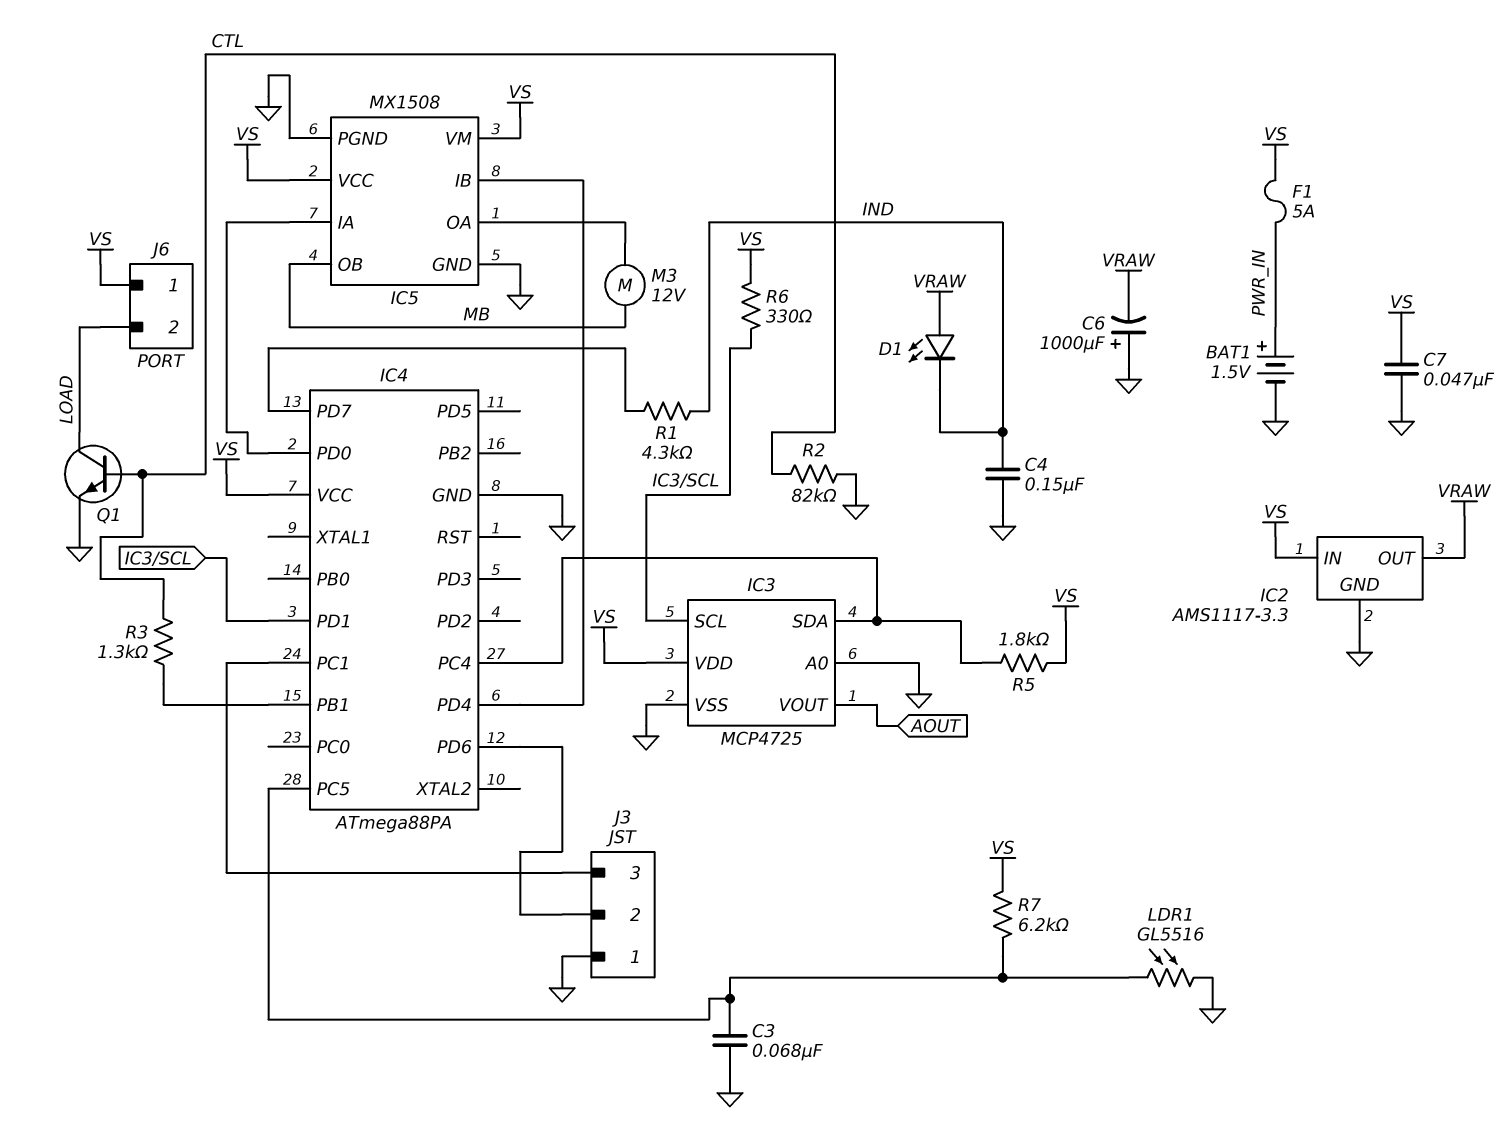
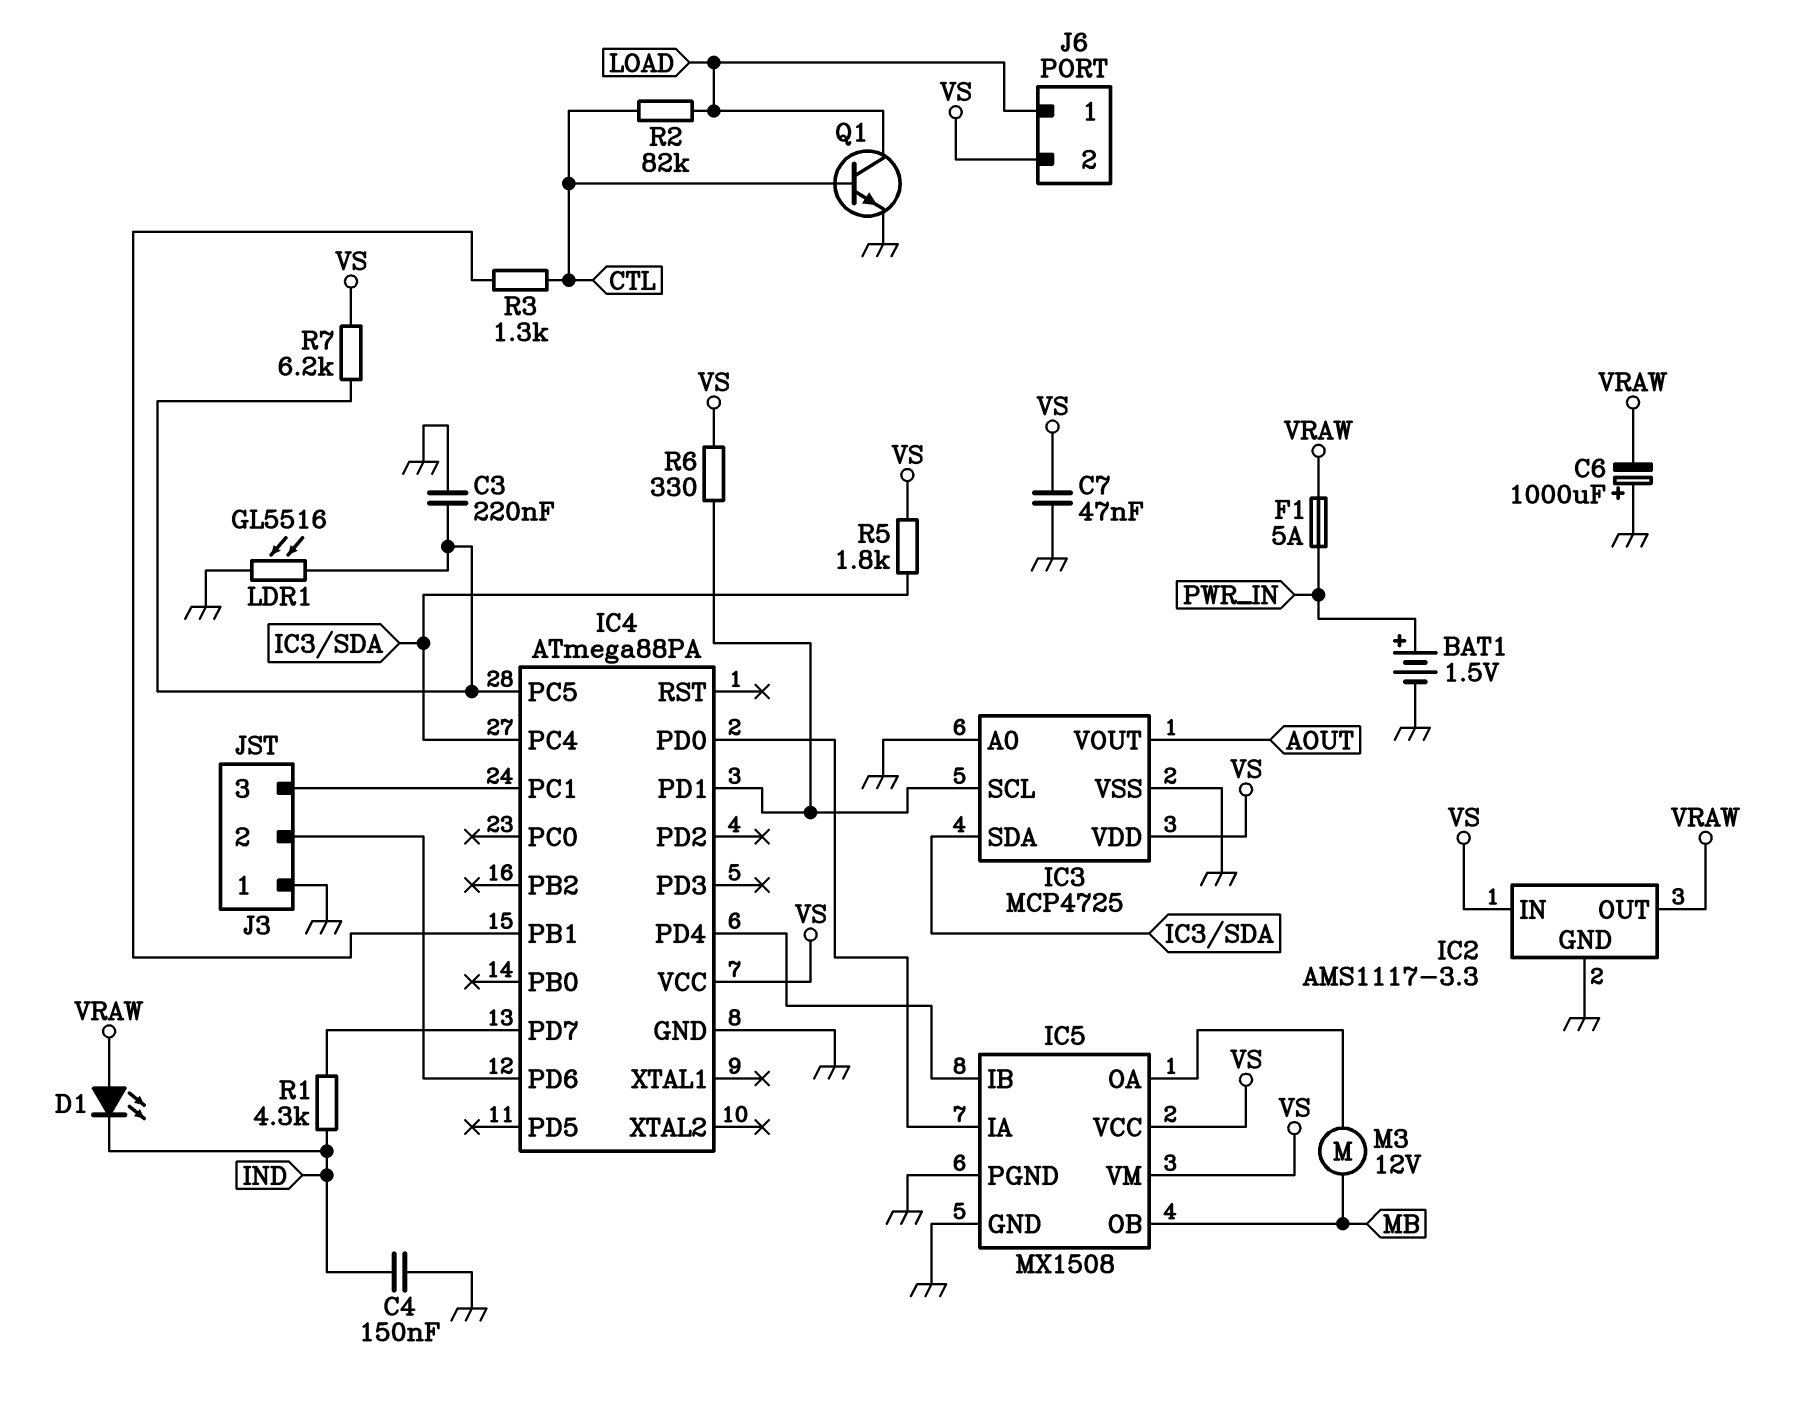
C3: 68nF (GND, IC4/PC5) -> 220nF (GND, IC4/PC5)
F1: 5A (PWR_IN, VS) -> 5A (PWR_IN, VRAW)
J6 pin 1: VS -> LOAD
J6 pin 2: LOAD -> VS
R2: 82k (CTL, GND) -> 82k (CTL, LOAD)

